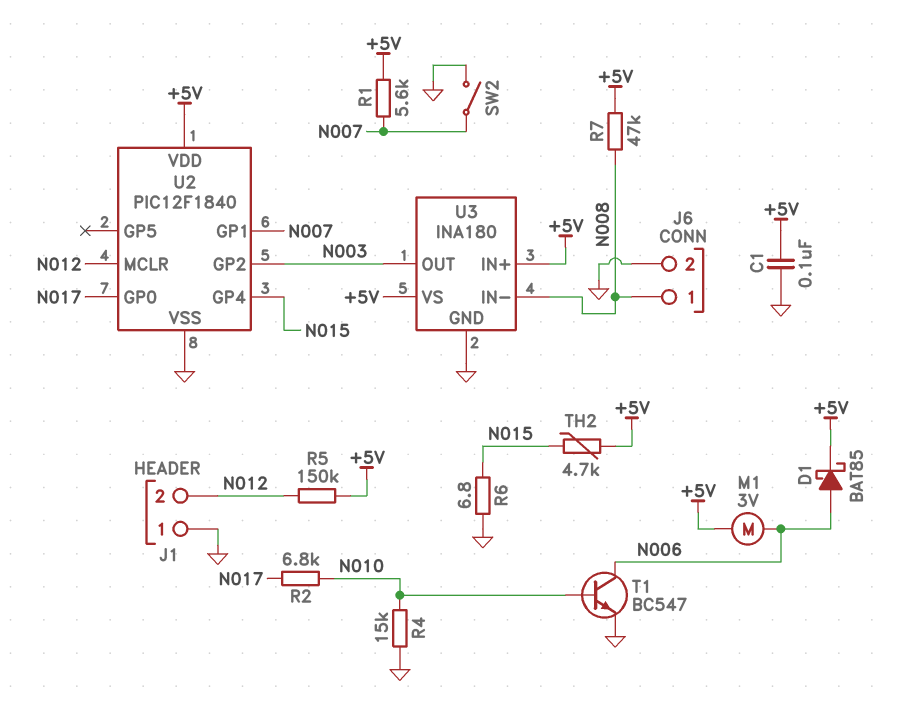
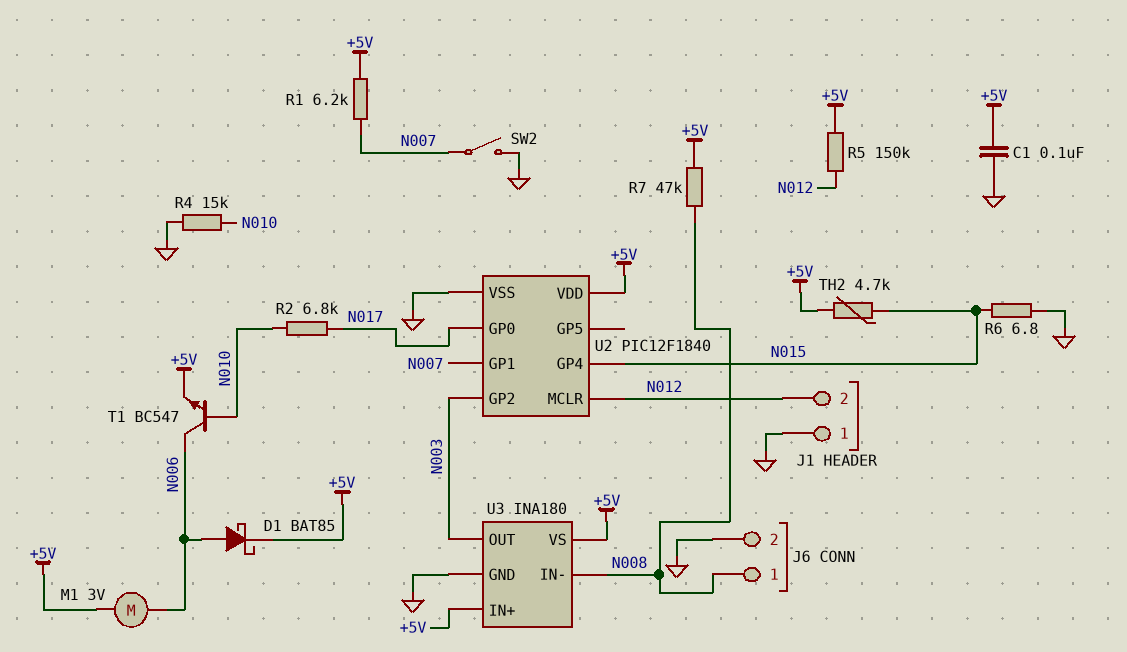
R1: 5.6k (+5V, N007) -> 6.2k (+5V, N007)
T1: NPN BC547 (B N010, C N006, E GND) -> NPN BC547 (B N010, C N006, E +5V)

